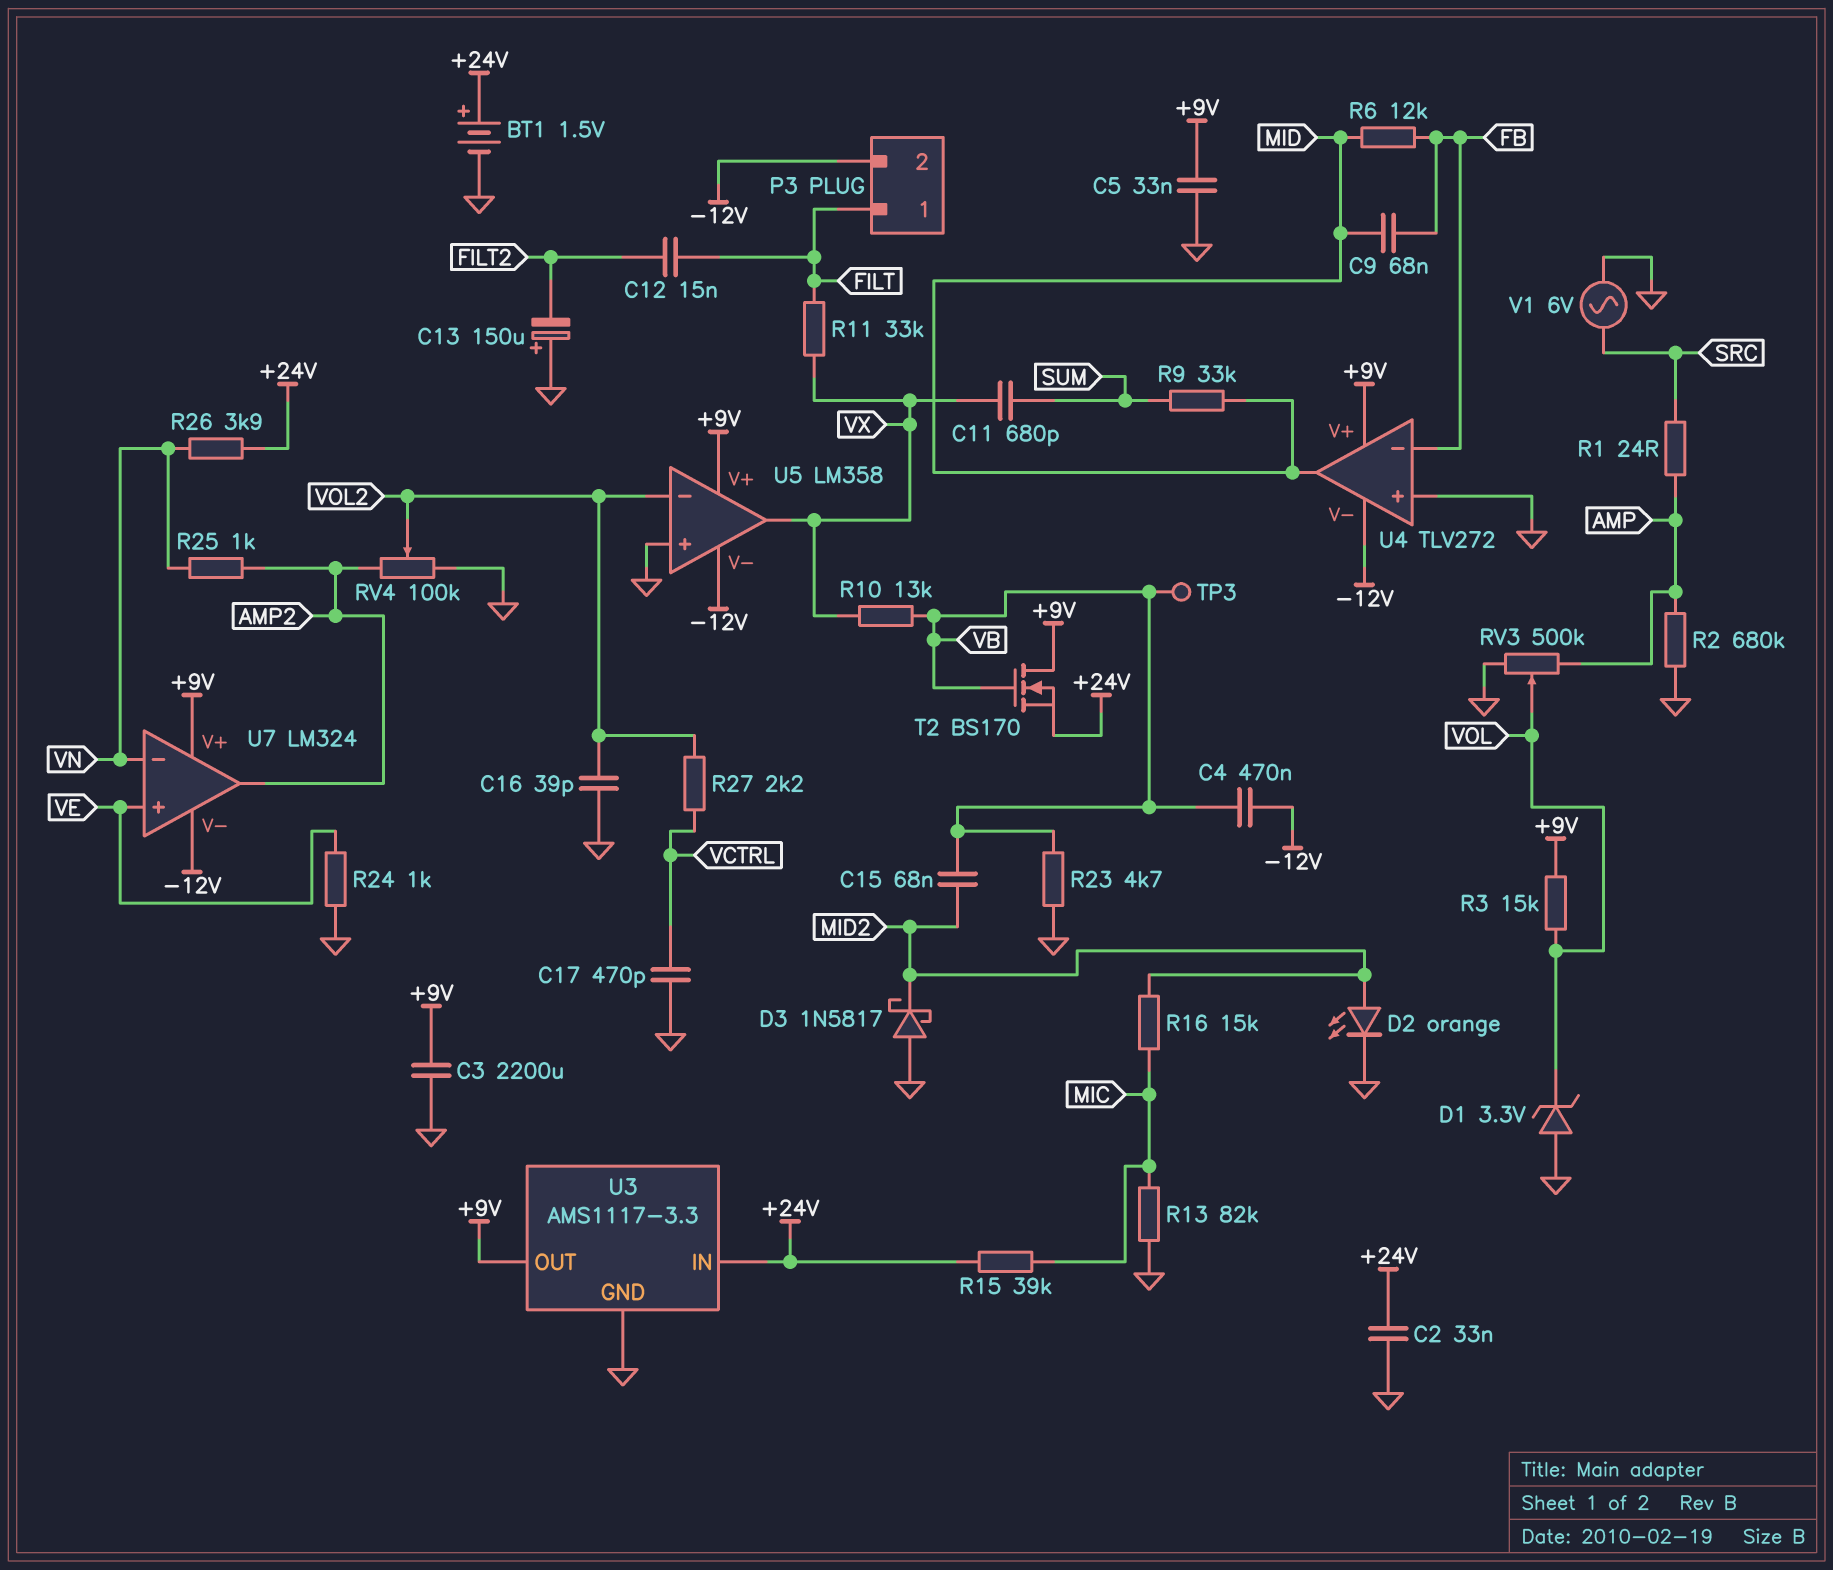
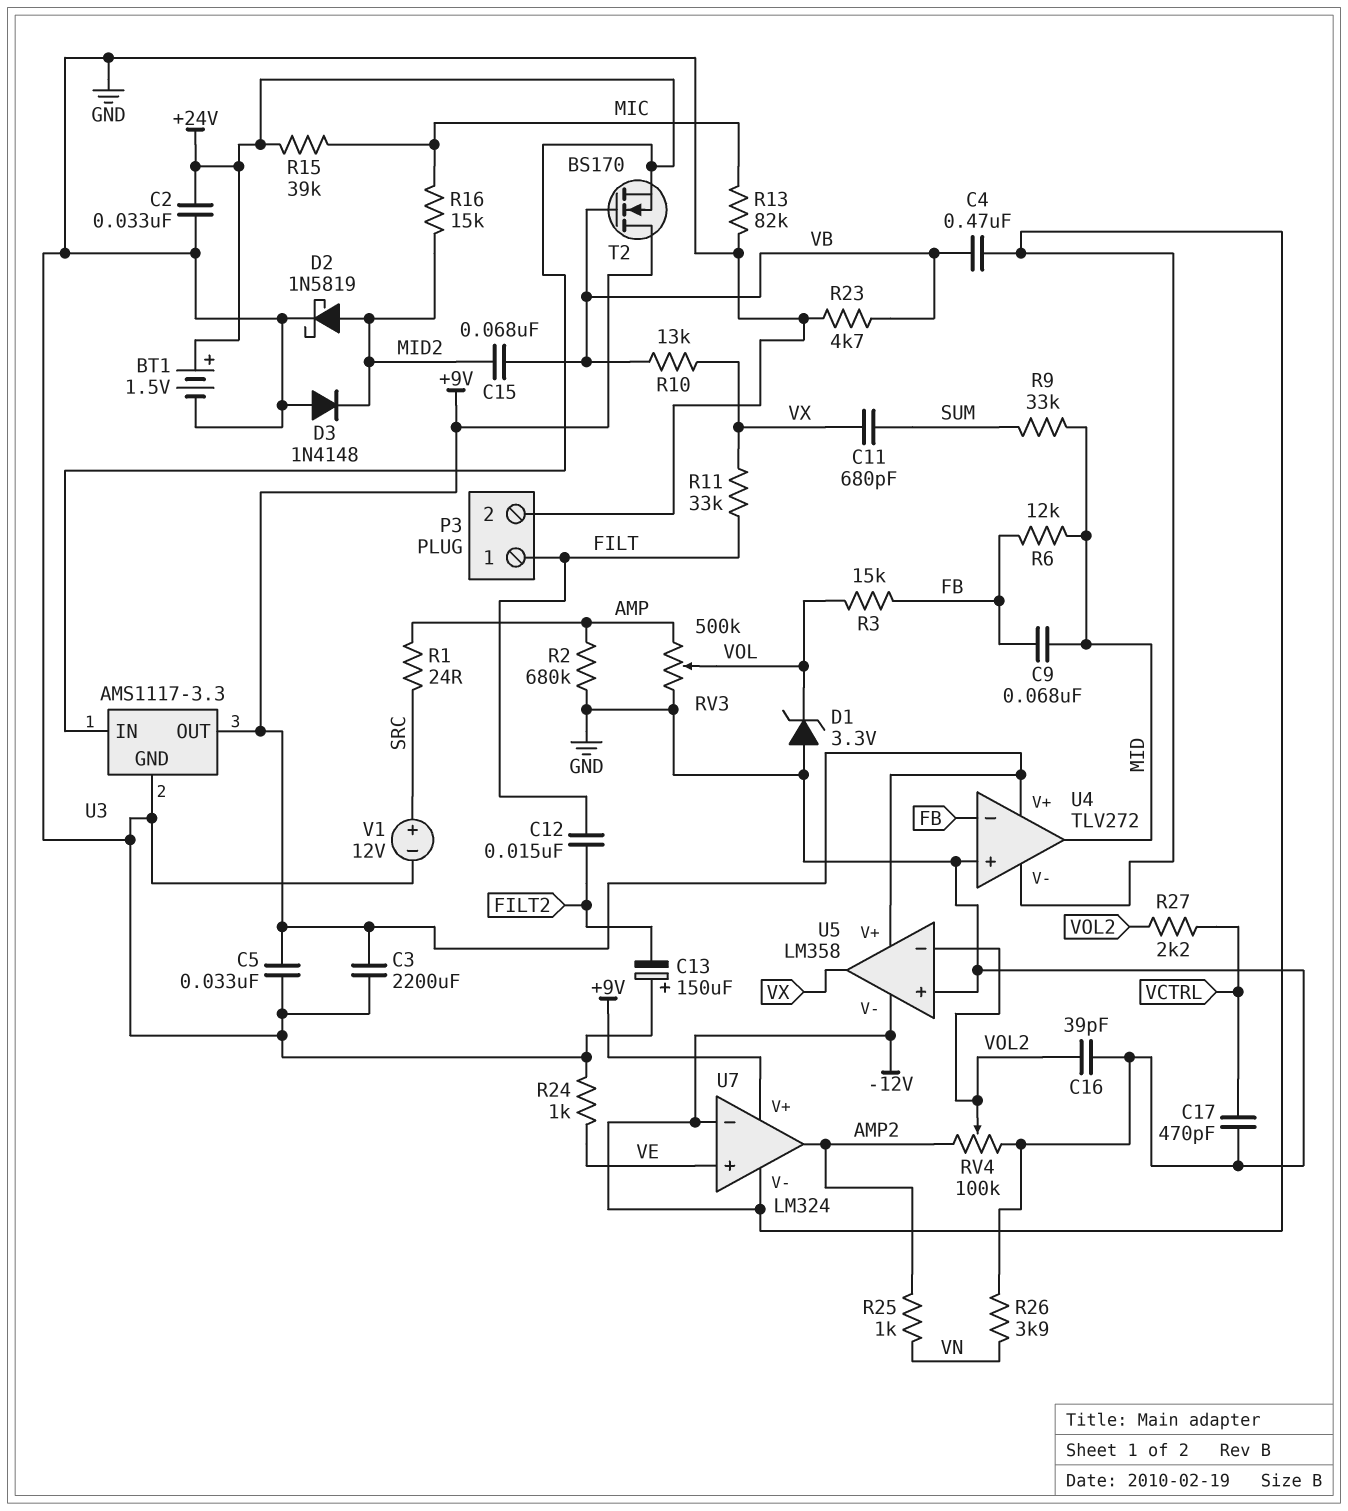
D2: LED orange (A MID2, K GND) -> schottky 1N5819 (A MID2, K GND)
D3: schottky 1N5817 (A GND, K MID2) -> diode 1N4148 (A GND, K MID2)
P3 pin 2: -12V -> GND
R3: 15k (+9V, VOL) -> 15k (FB, VOL)
R26: 3.9k (+24V, VN) -> 3.9k (GND, VN)
TP3: test point (VB) -> none
U7 pin in-: VN -> -12V
V1: AC 6V (GND, SRC) -> 12V (plus SRC, minus GND)

